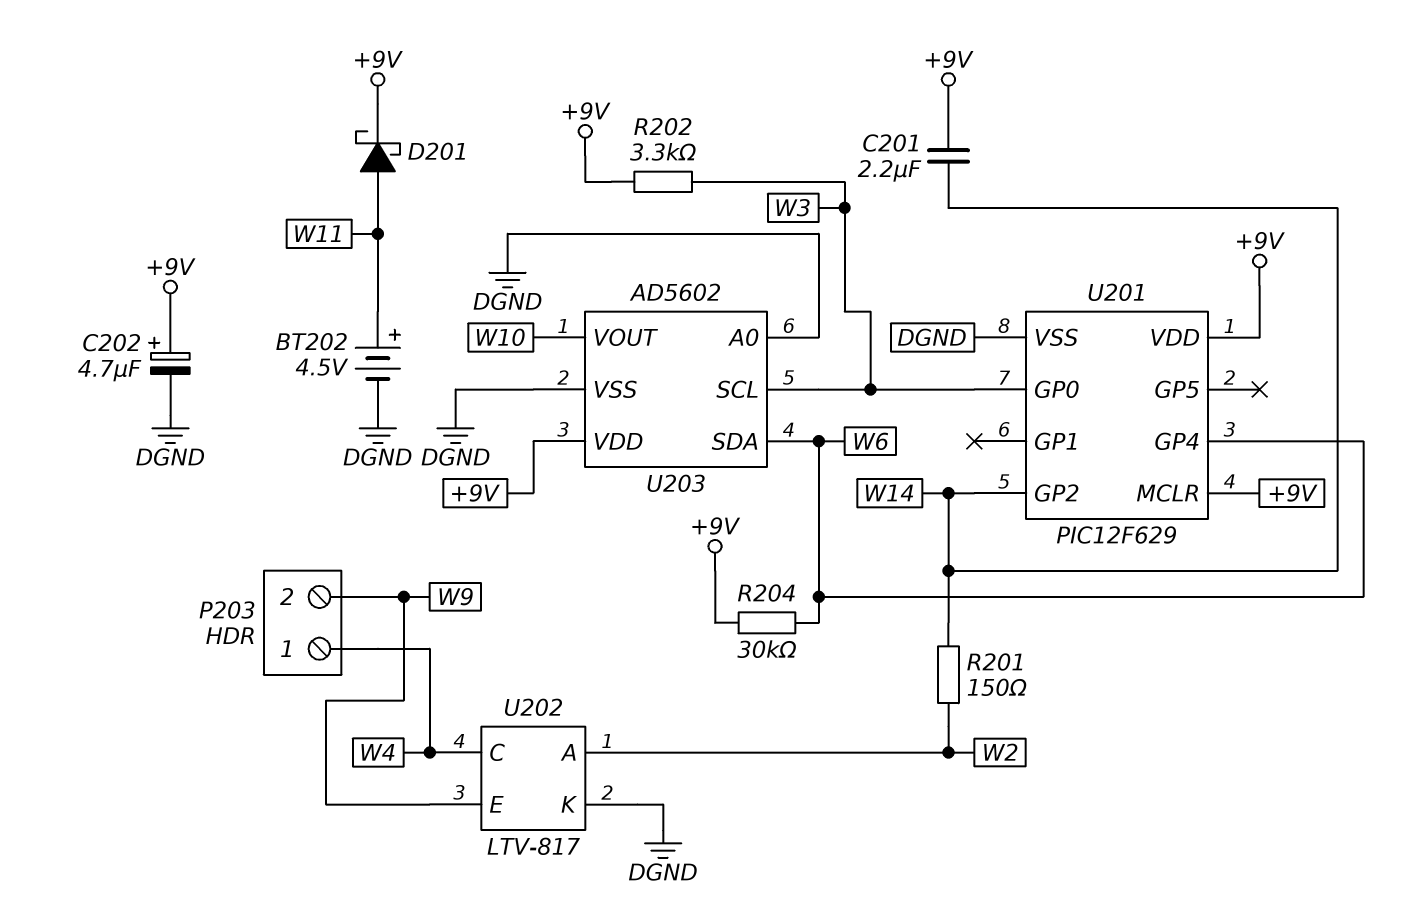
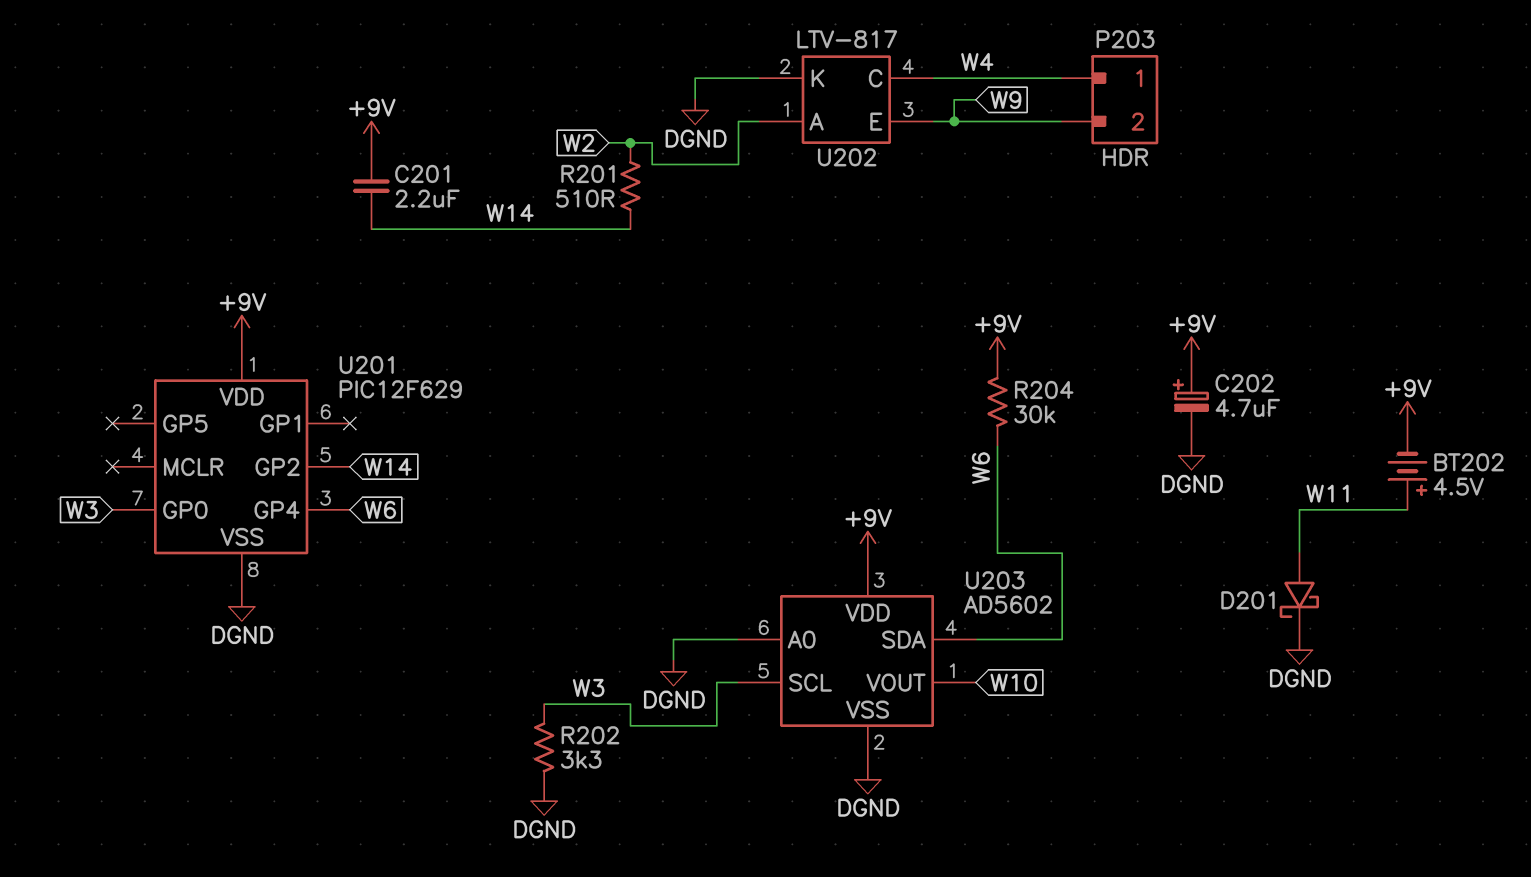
BT202: 4.5V (plus W11, minus DGND) -> 4.5V (plus W11, minus +9V)
D201: schottky (A W11, K +9V) -> schottky (A W11, K DGND)
R201: 150 (W2, W14) -> 510 (W2, W14)
R202: 3.3k (+9V, W3) -> 3.3k (DGND, W3)
U201 pin MCLR: +9V -> none

